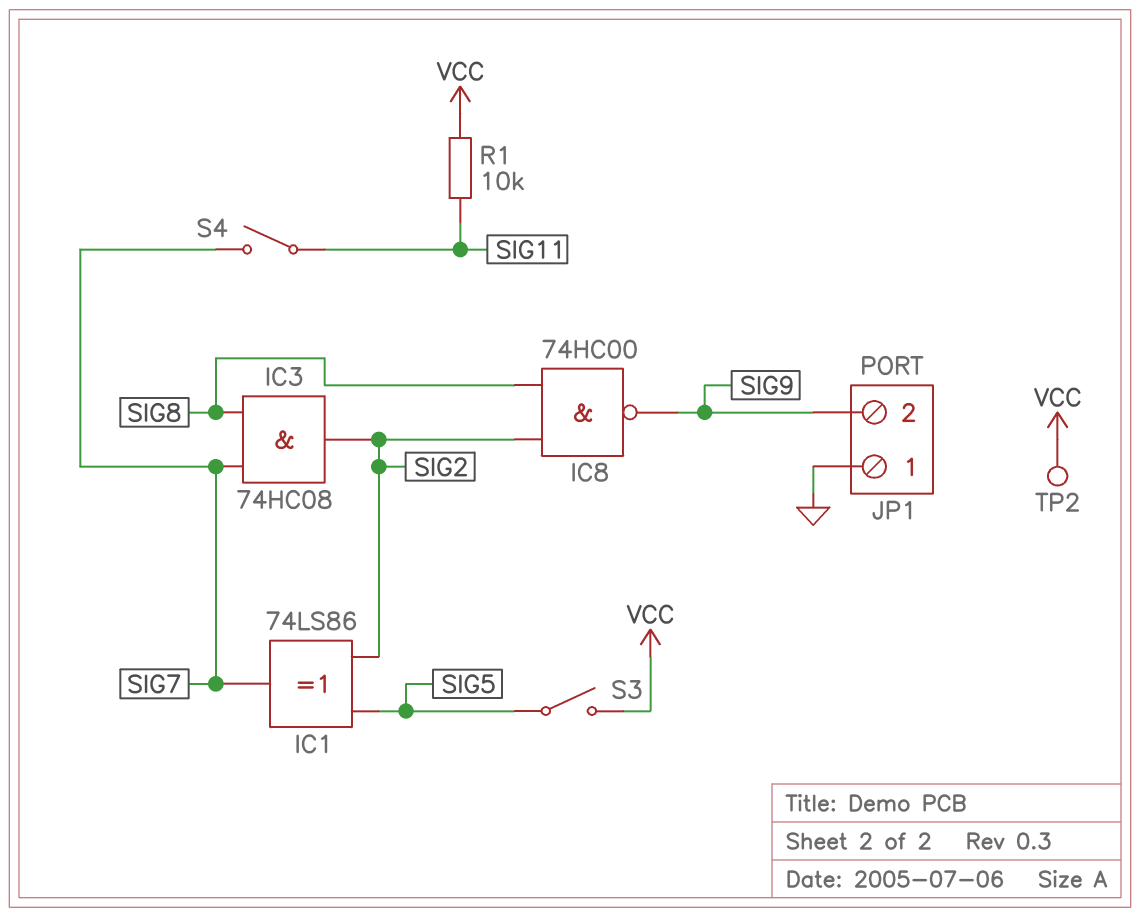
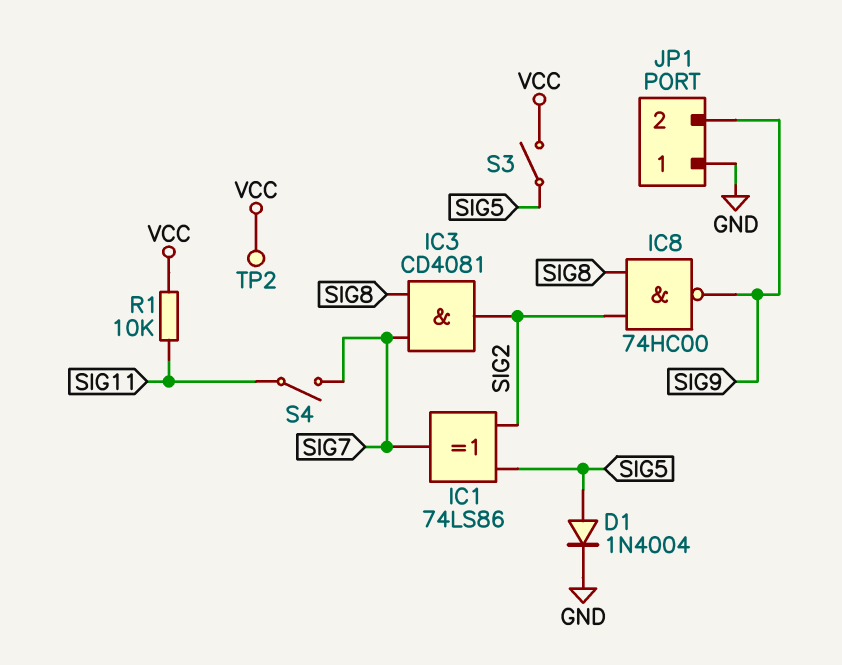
D1: none -> diode 1N4004 (A SIG5, K GND)
IC3: AND 74HC08 (in SIG7, in SIG8, out SIG2) -> AND CD4081 (in SIG7, in SIG8, out SIG2)

